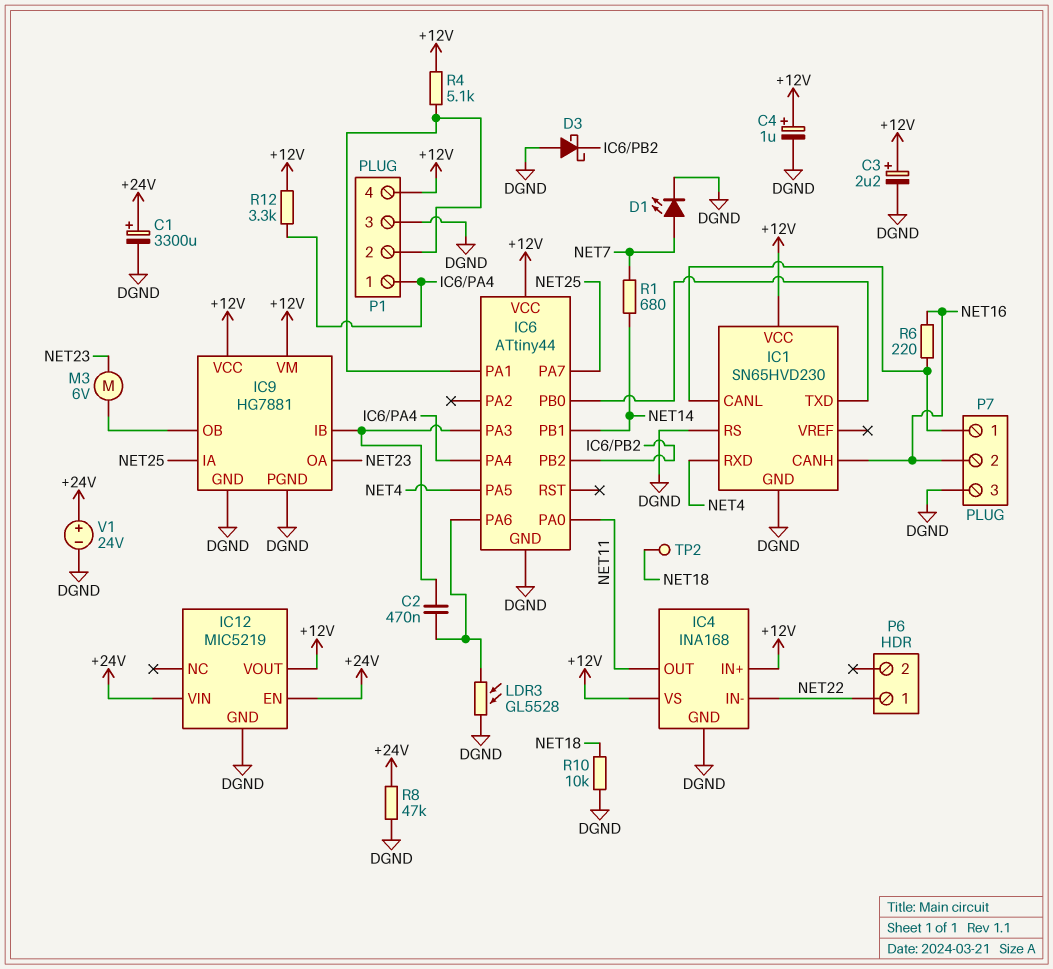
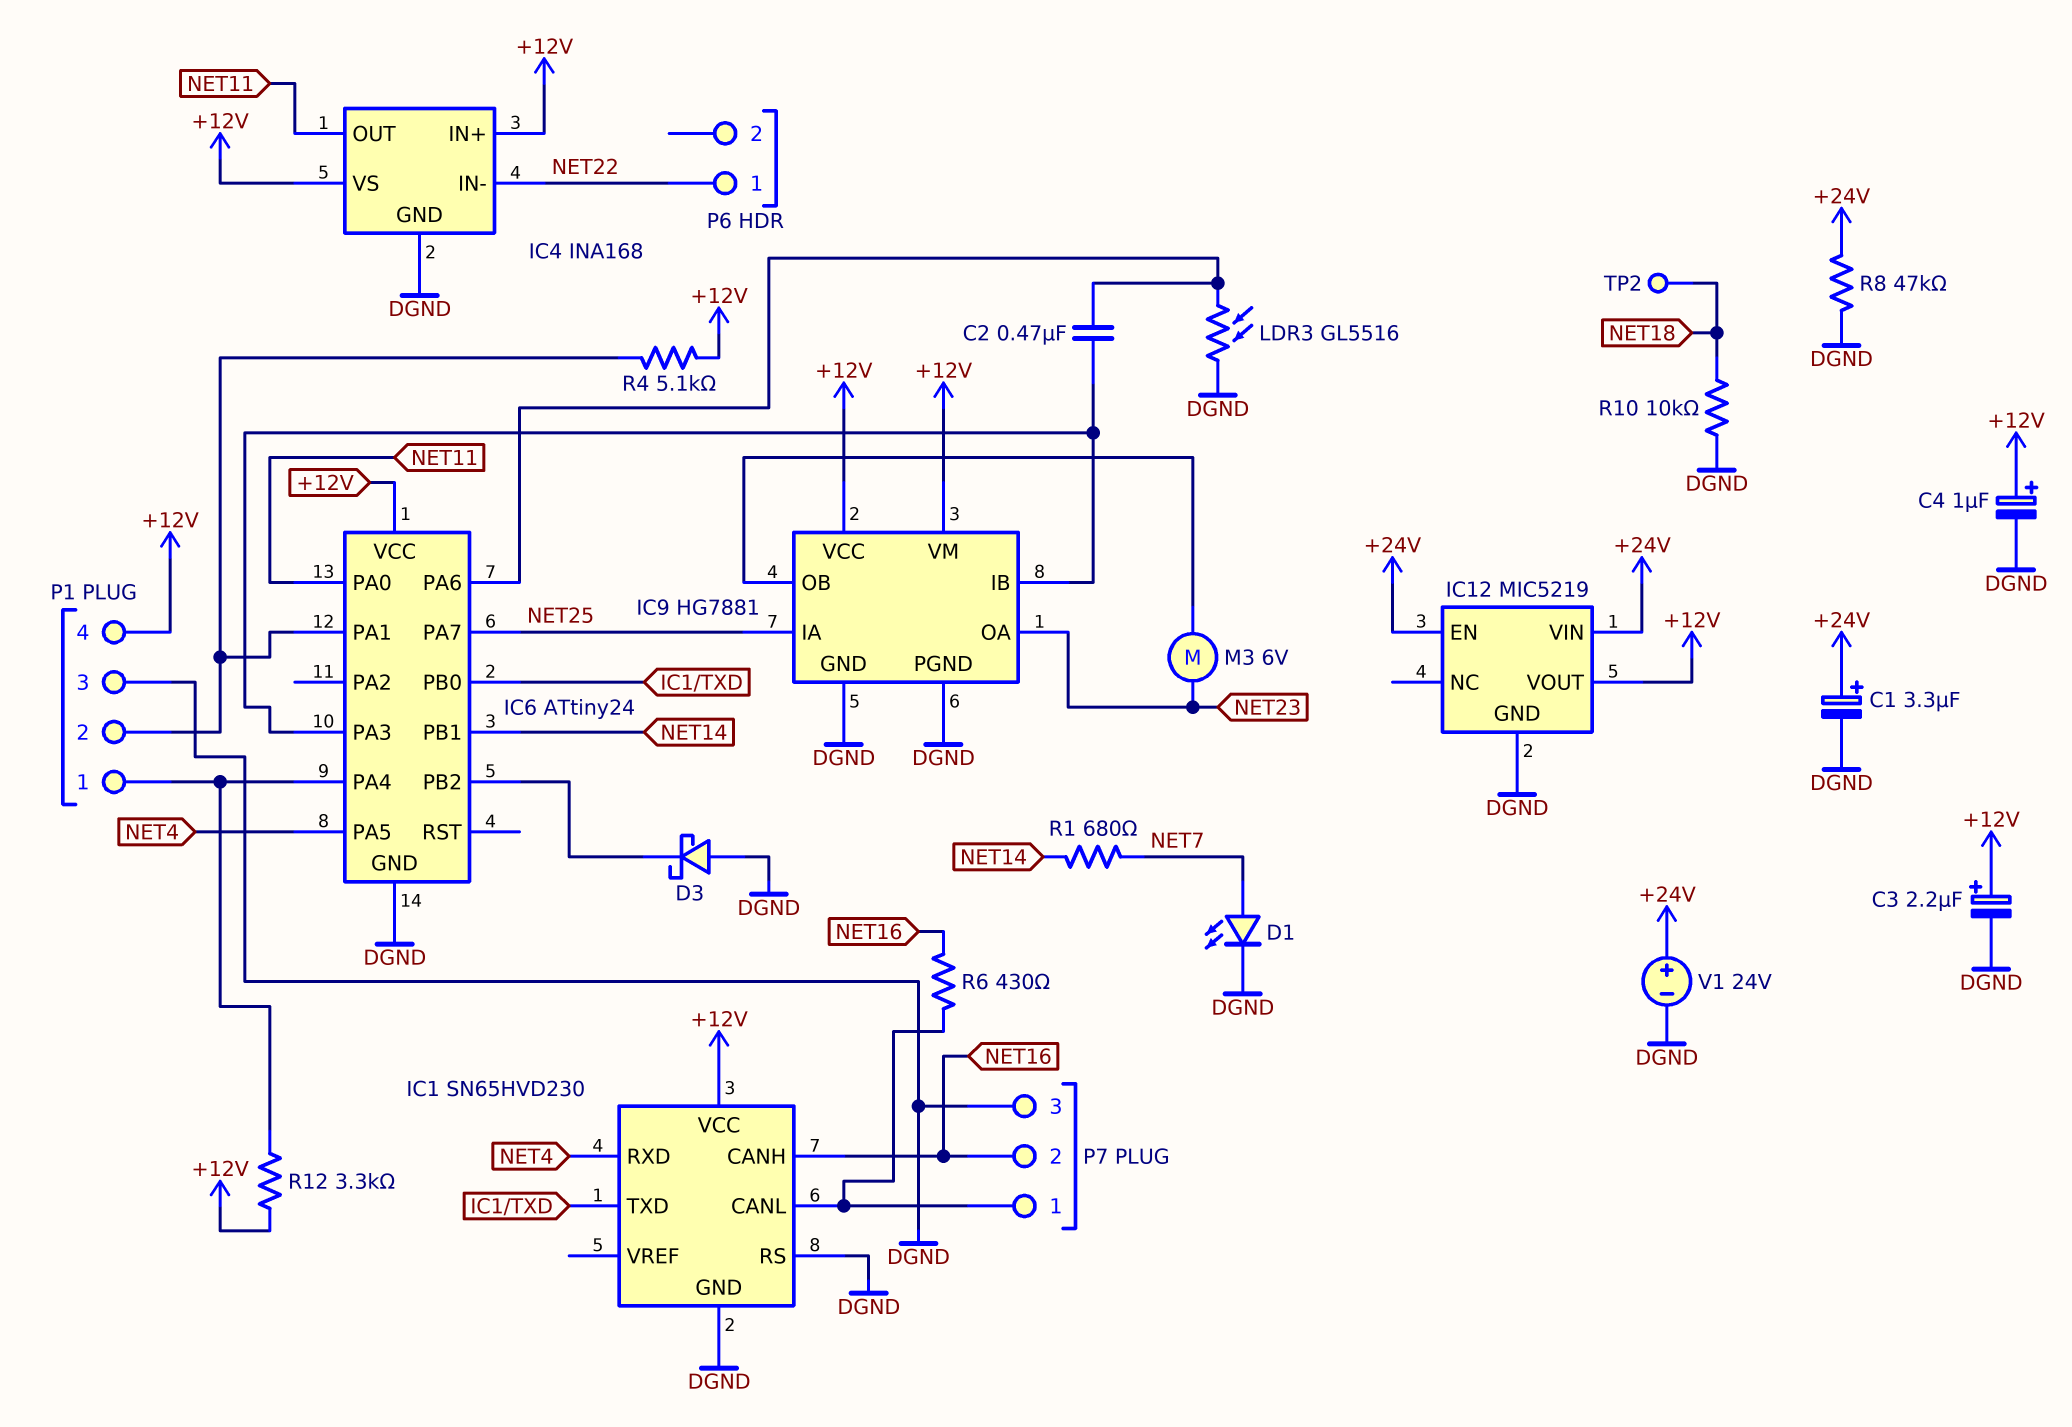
C1: 3300uF (plus +24V, minus DGND) -> 3.3uF (plus +24V, minus DGND)
IC6: ATtiny44 -> ATtiny24
LDR3: GL5528 (DGND, IC6/PA6) -> GL5516 (DGND, IC6/PA6)
R6: 220 (IC1/CANL, NET16) -> 430 (IC1/CANL, NET16)

